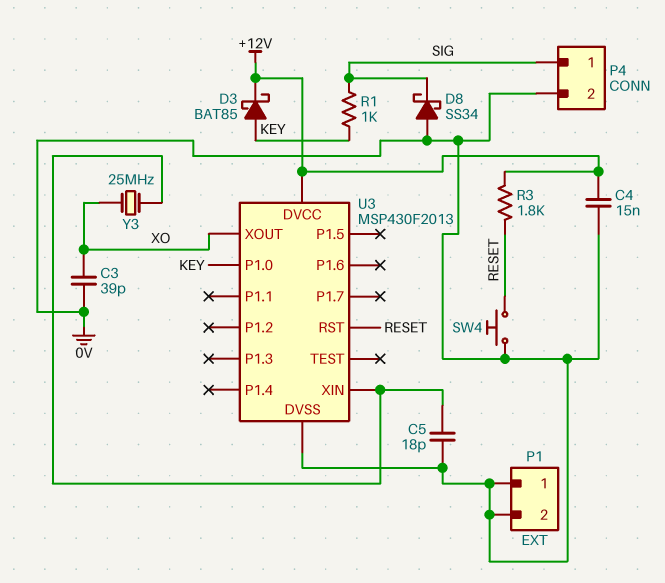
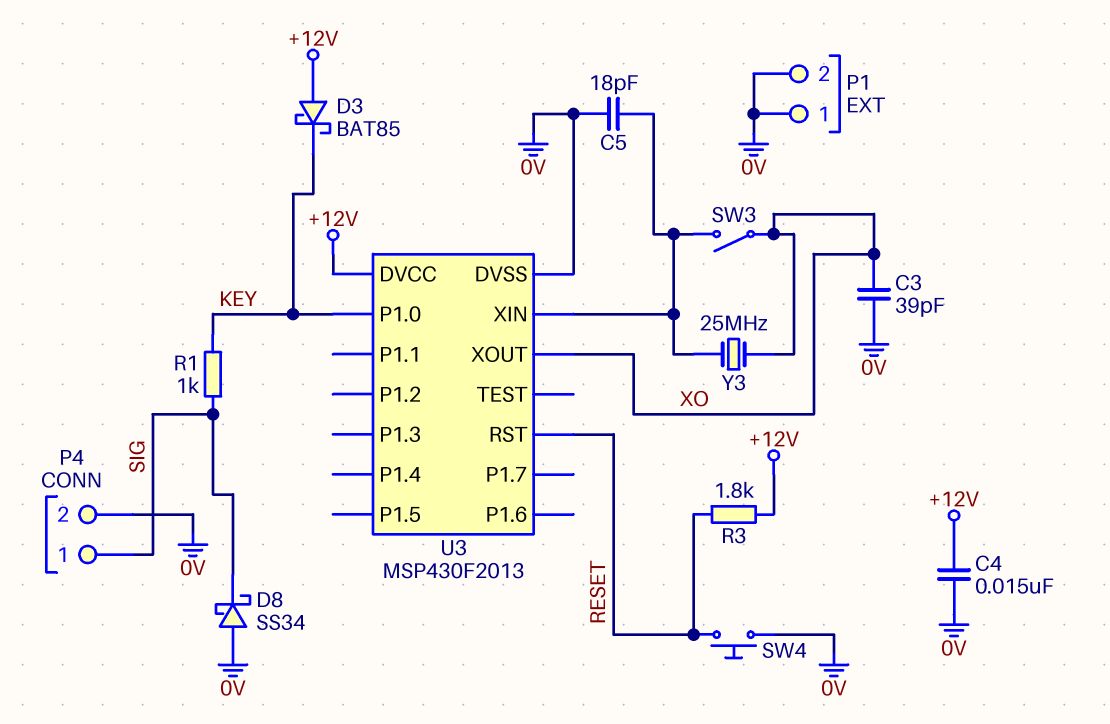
D3: schottky BAT85 (A KEY, K +12V) -> schottky BAT85 (A +12V, K KEY)
SW3: none -> switch (U3/XIN, XO)

